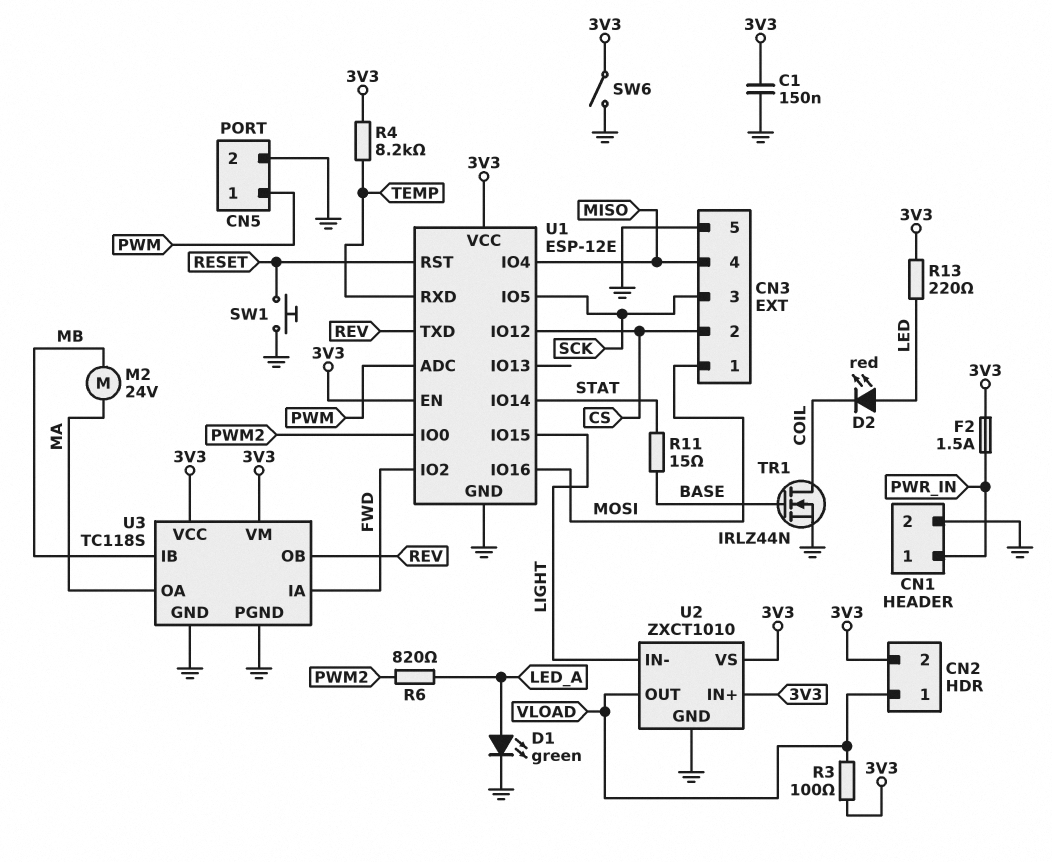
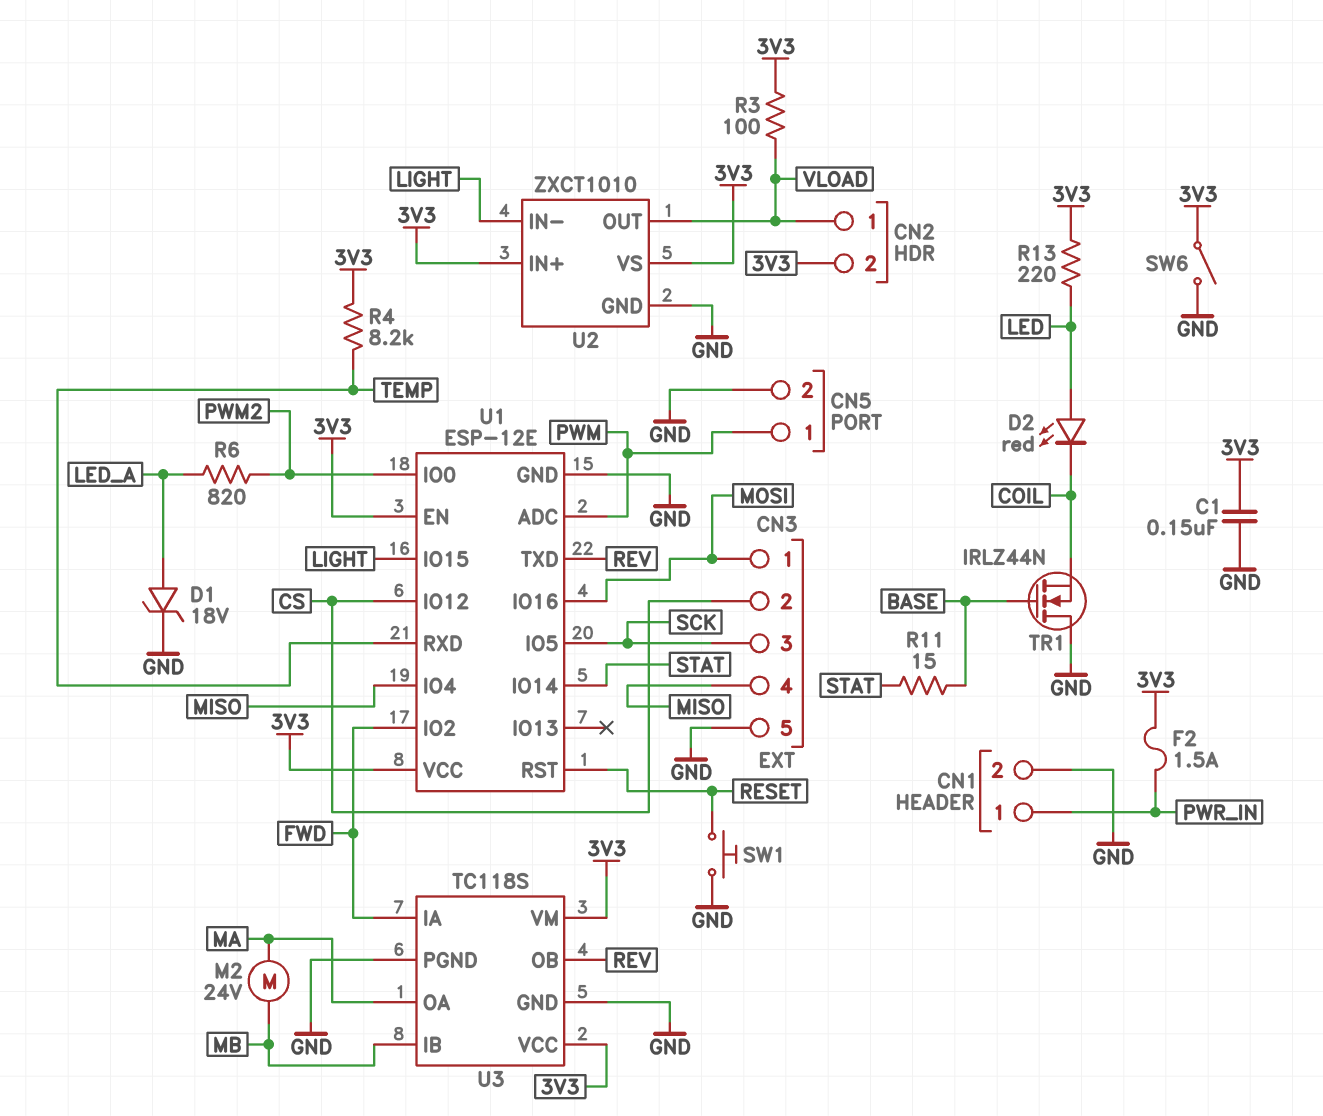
D1: LED green (A LED_A, K GND) -> zener 18V (A LED_A, K GND)
TR1: NMOS IRLZ44N (G BASE, D COIL, S GND) -> NMOS IRLZ44N (G BASE, D GND, S COIL)

